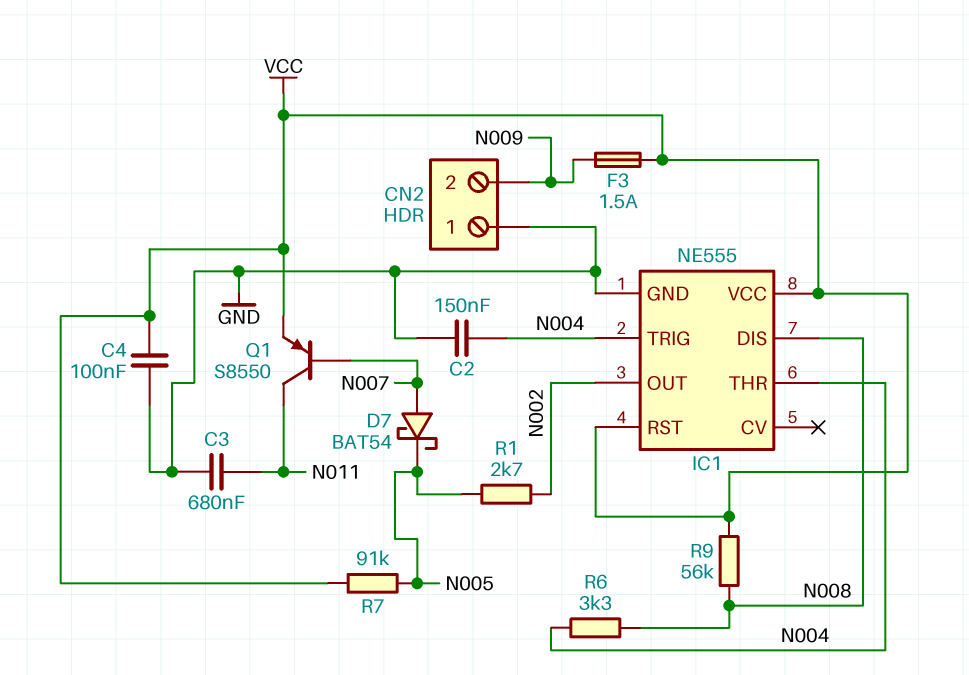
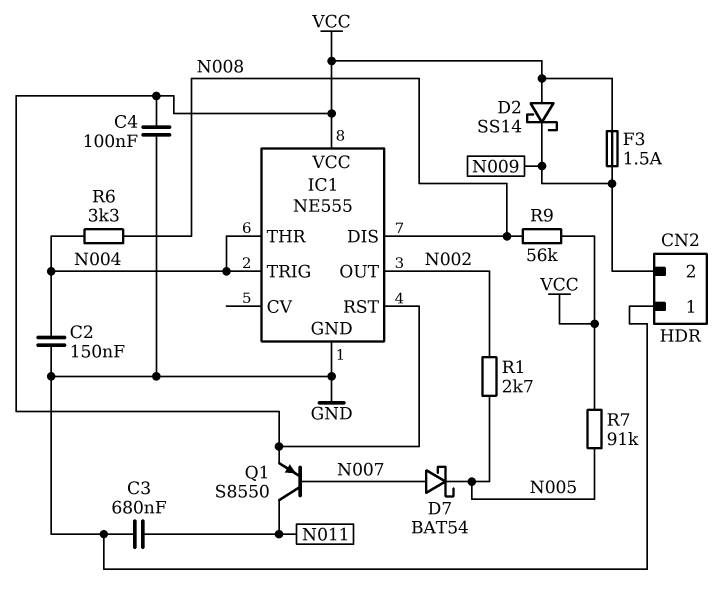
D2: none -> schottky SS14 (A VCC, K N009)

